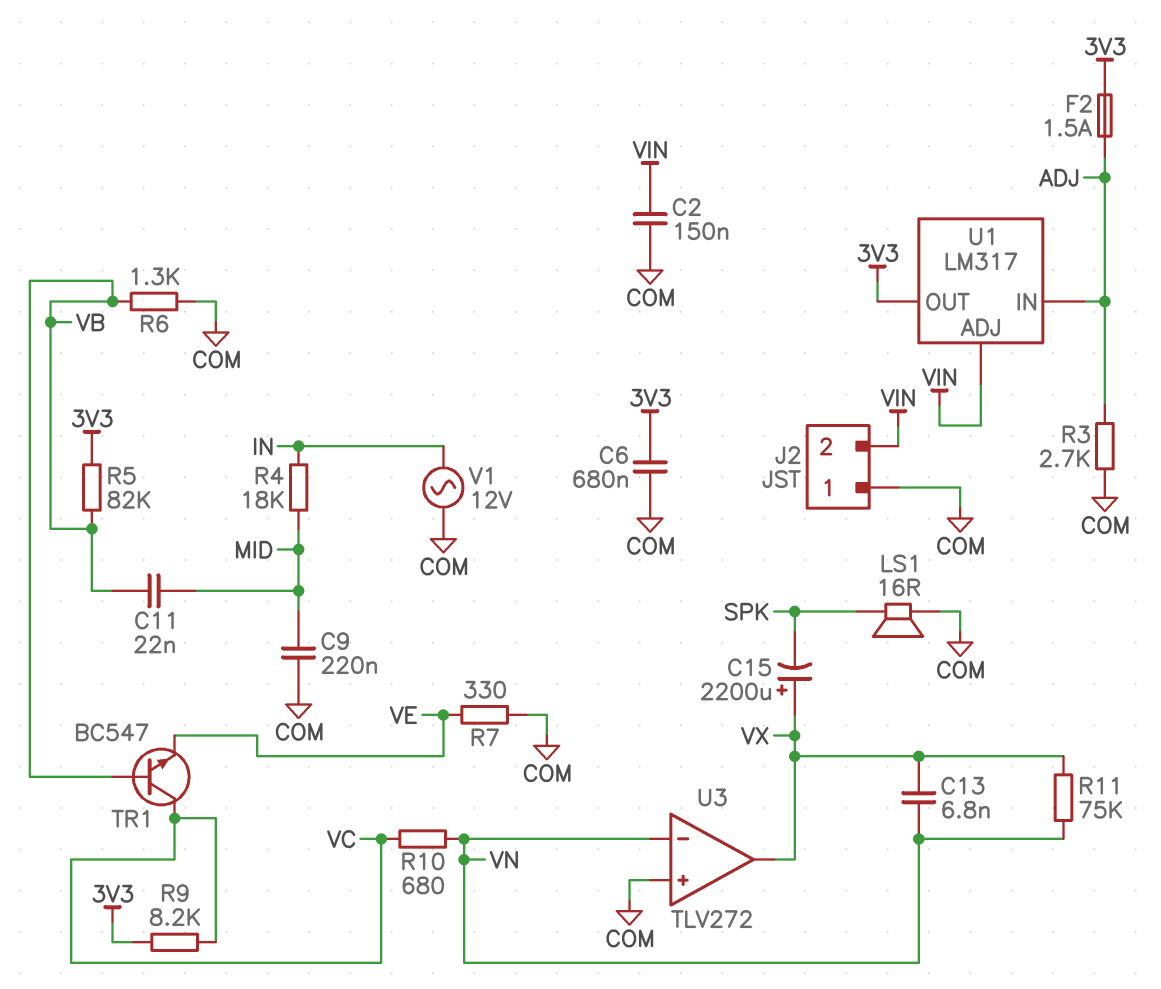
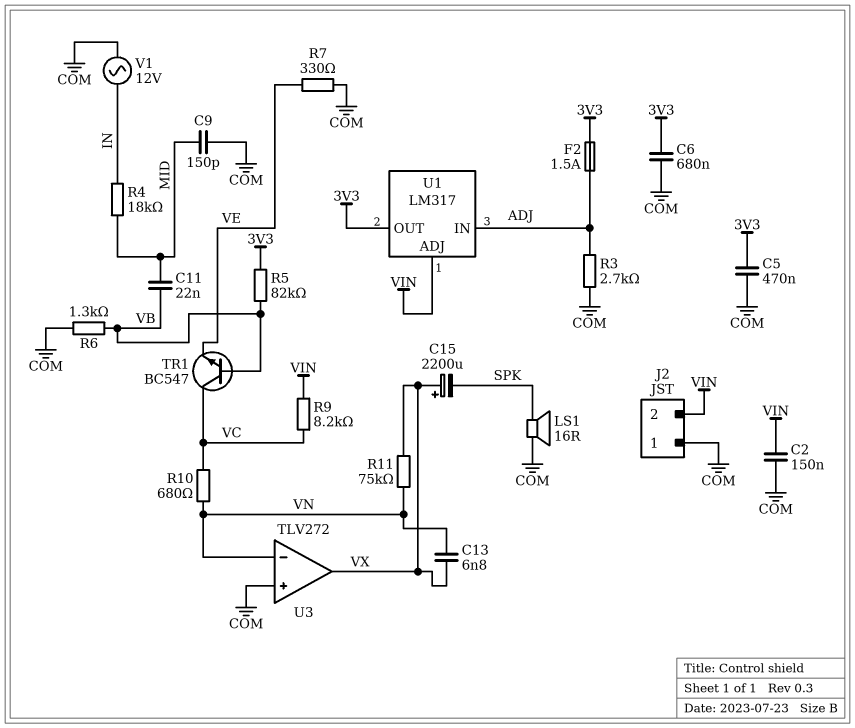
C5: none -> 470nF (3V3, COM)
C9: 220nF (COM, MID) -> 150pF (COM, MID)
R9: 8.2k (3V3, VC) -> 8.2k (VC, VIN)

